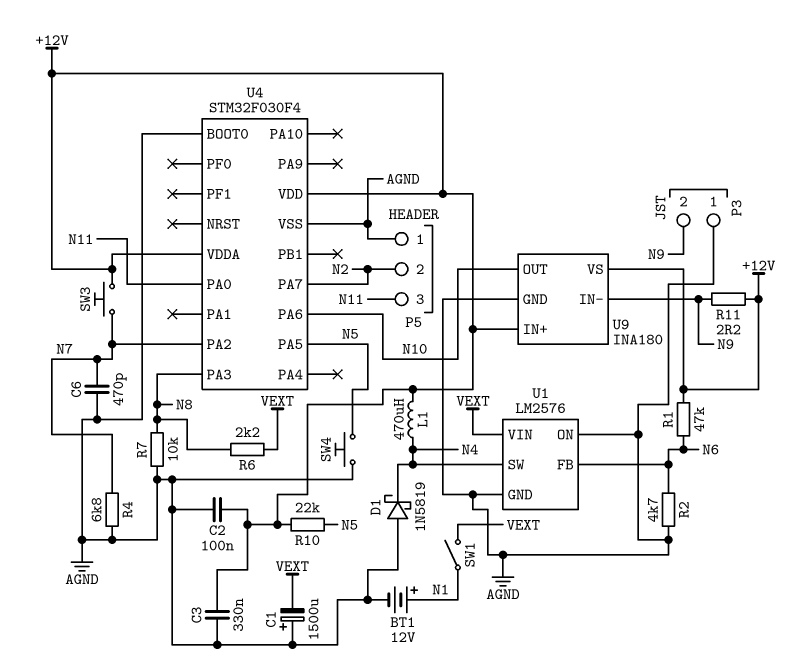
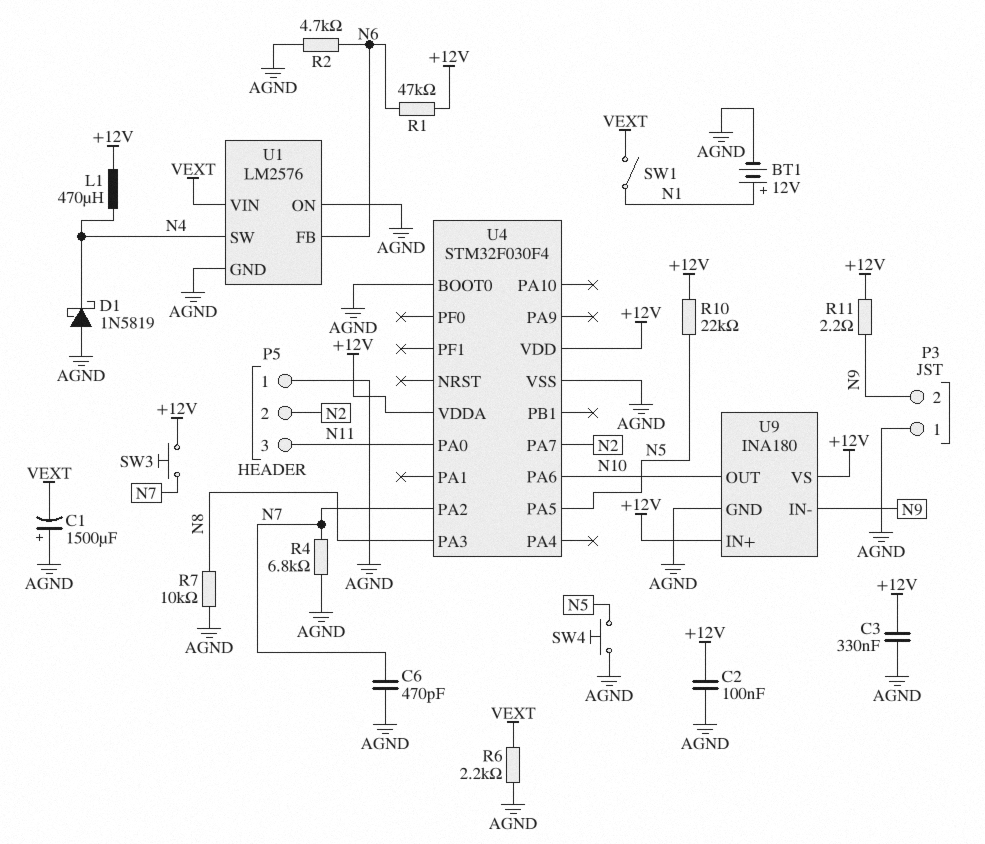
R6: 2.2k (N8, VEXT) -> 2.2k (AGND, VEXT)

